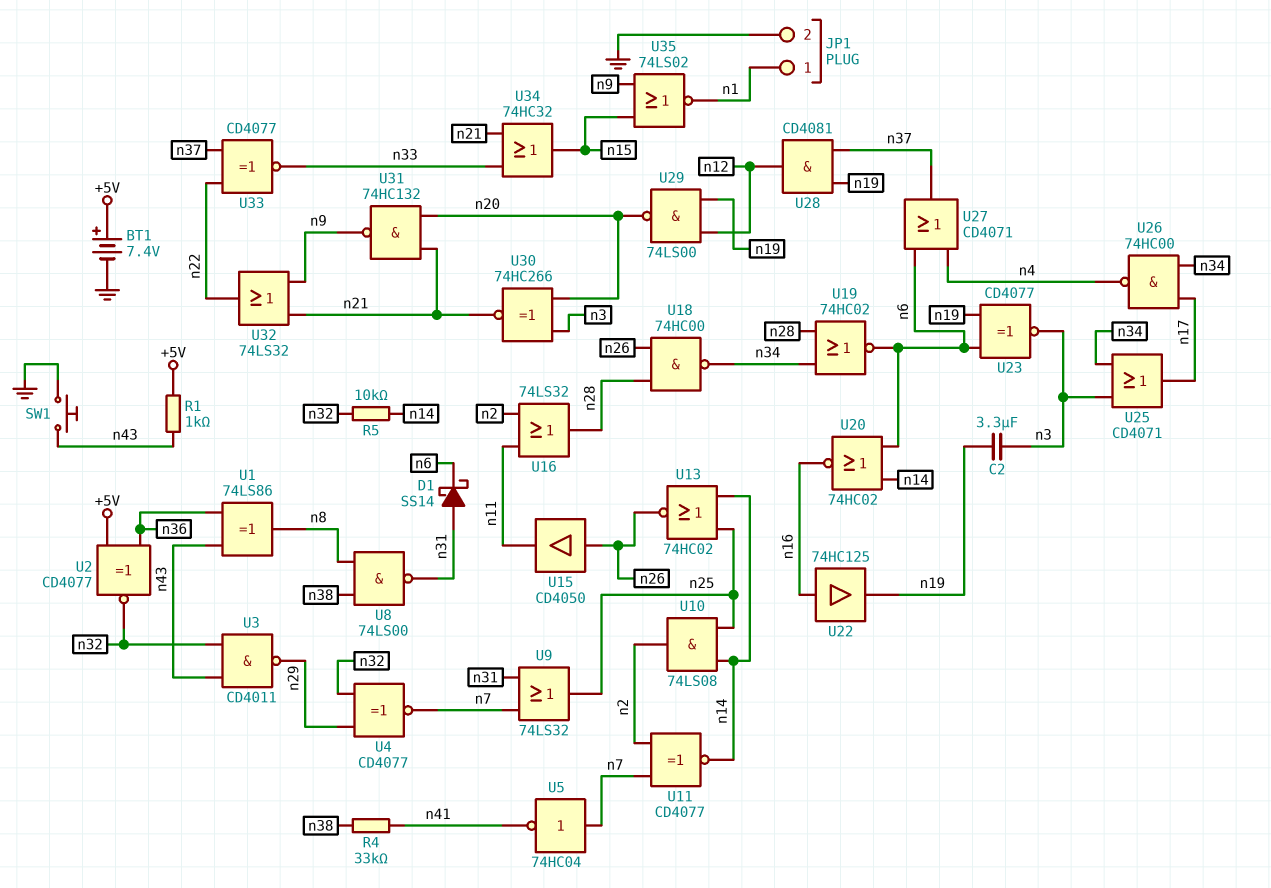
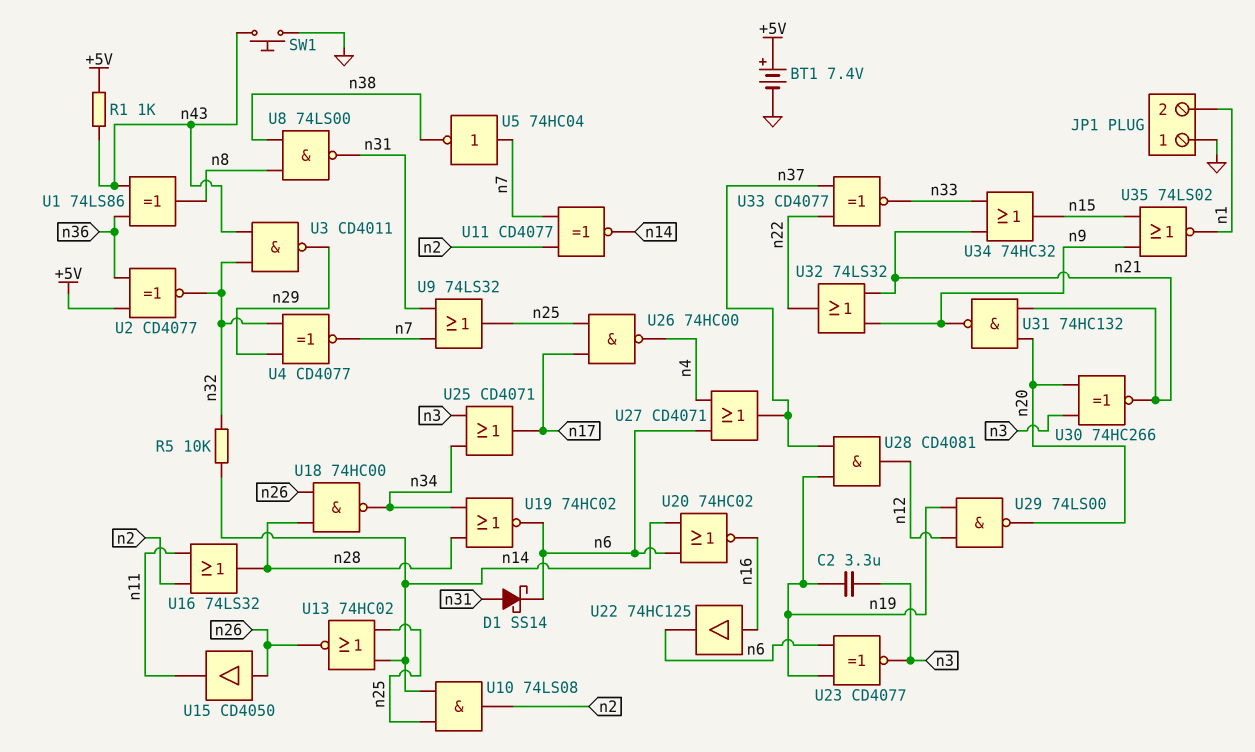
JP1 pin 1: n1 -> GND
JP1 pin 2: GND -> n1
R4: 33k (n38, n41) -> none
U5: NOT 74HC04 (in n7, out n41) -> NOT 74HC04 (in n7, out n38)
U22: buffer 74HC125 (in n16, out n19) -> buffer 74HC125 (in n16, out n6)
U26: NAND 74HC00 (in n17, in n34, out n4) -> NAND 74HC00 (in n17, in n25, out n4)

